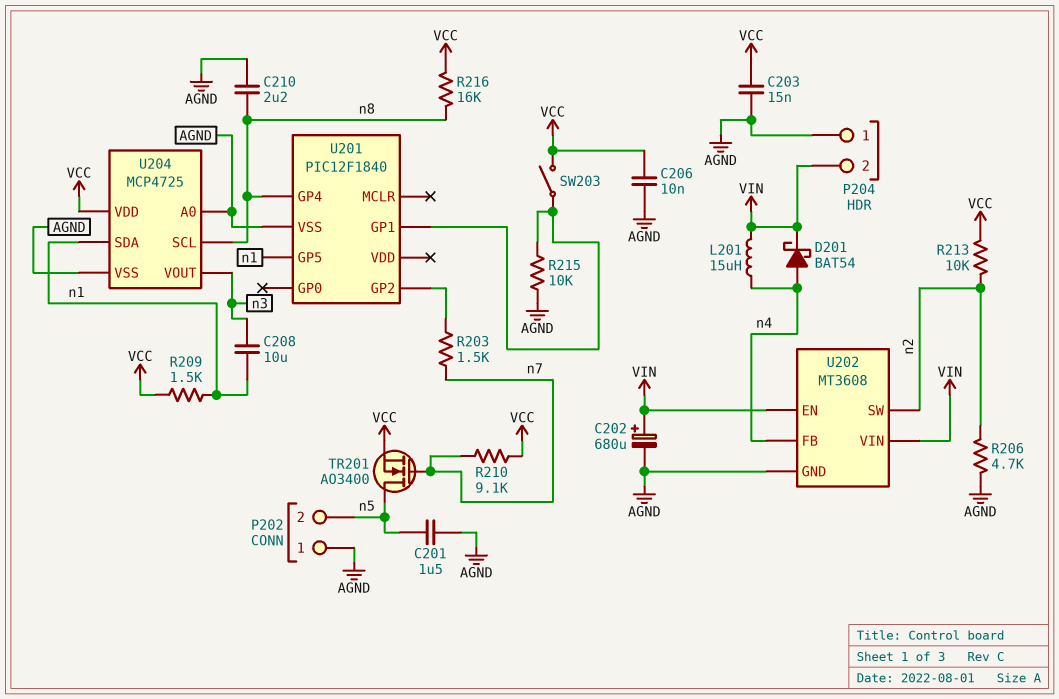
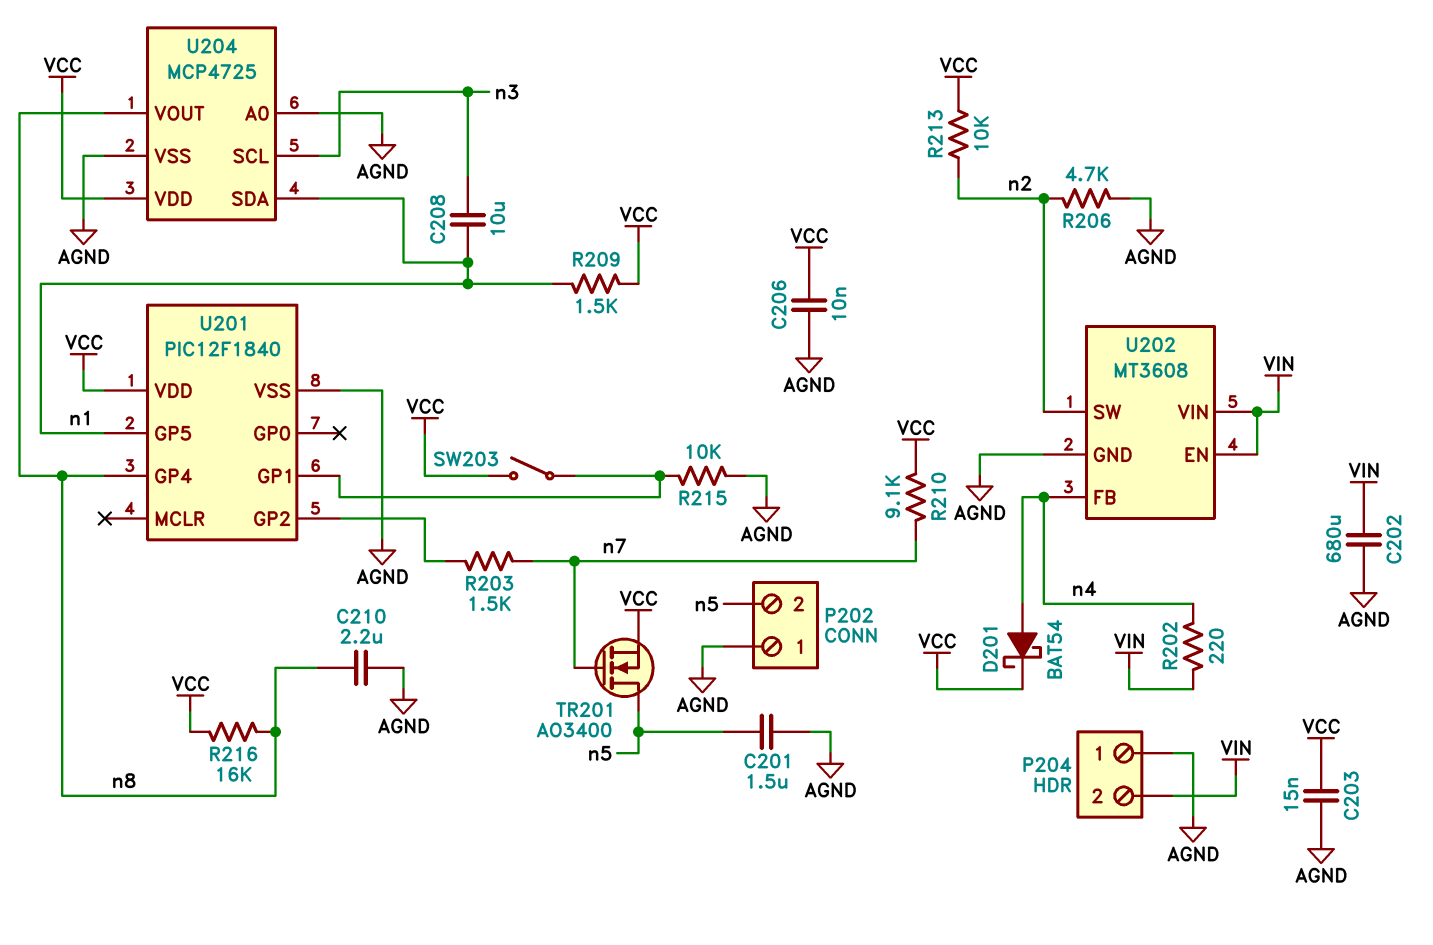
C202: 680uF (plus VIN, minus AGND) -> 680uF (AGND, VIN)
D201: schottky BAT54 (A n4, K VIN) -> schottky BAT54 (A n4, K VCC)
L201: 15uH (VIN, n4) -> none
R202: none -> 220 (VIN, n4)
U201 pin VDD: none -> VCC
U204 pin SCL: n8 -> n3
U204 pin VOUT: n3 -> n8

